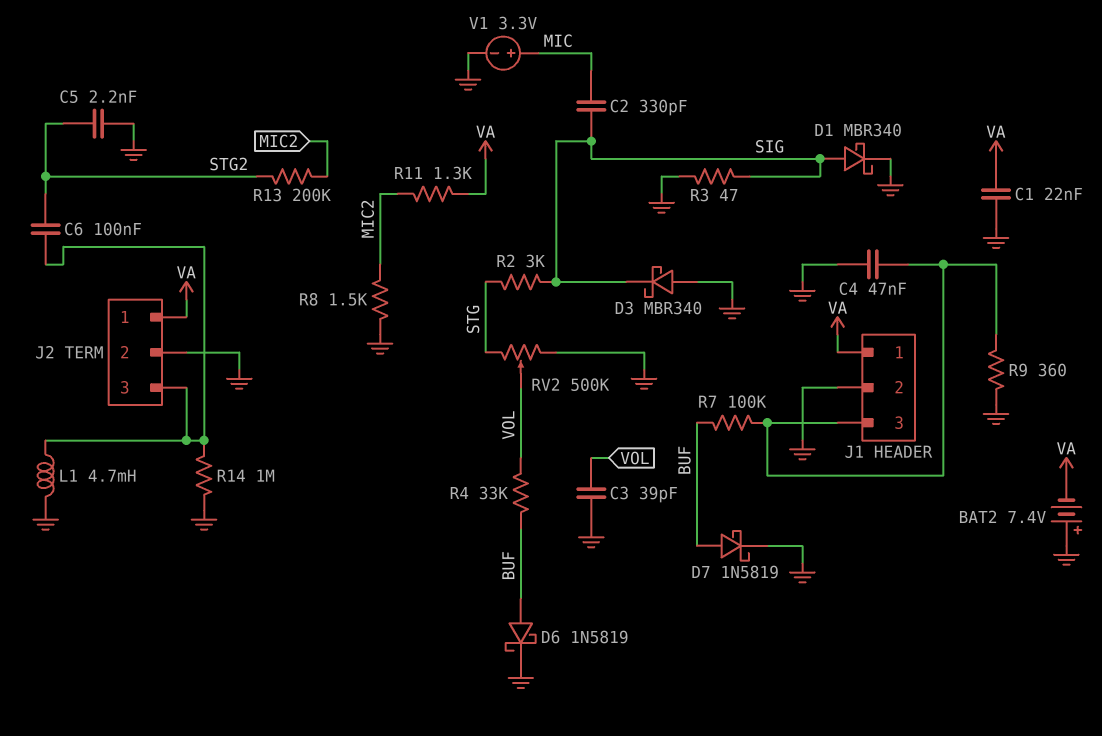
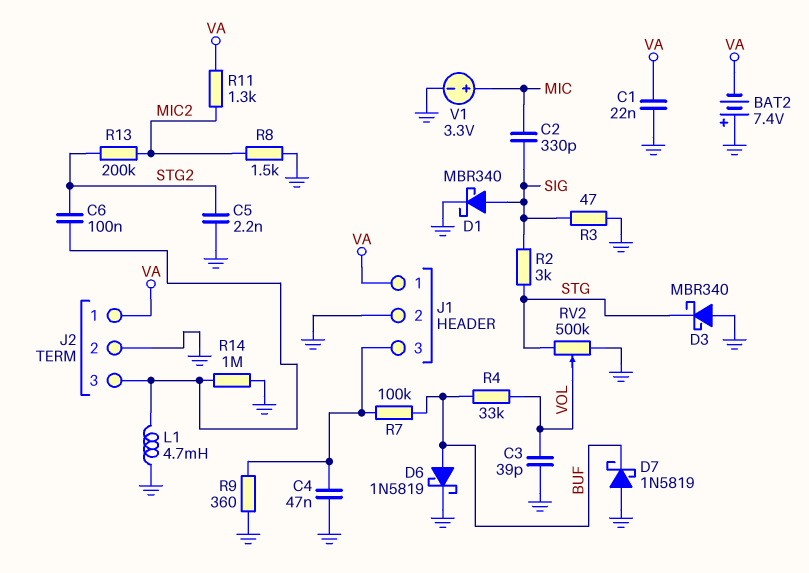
D3: schottky MBR340 (A GND, K SIG) -> schottky MBR340 (A GND, K STG)
D7: schottky 1N5819 (A BUF, K GND) -> schottky 1N5819 (A GND, K BUF)

